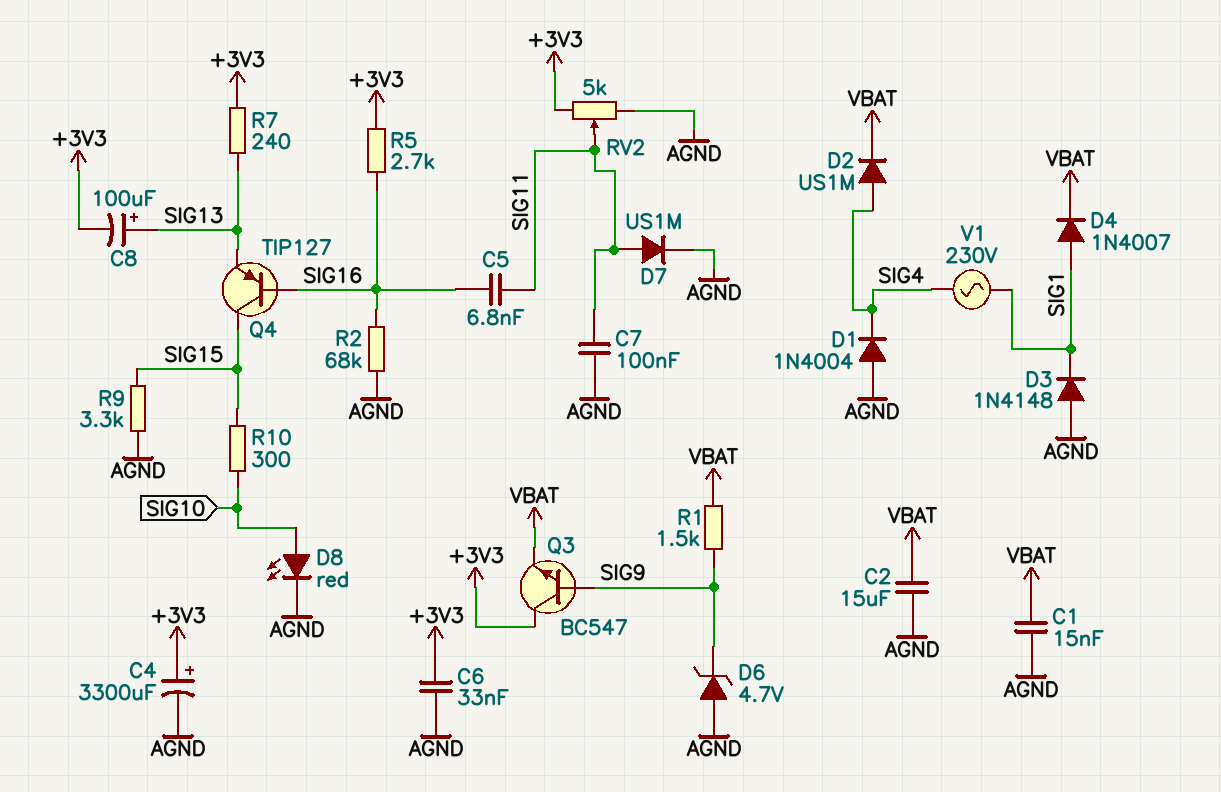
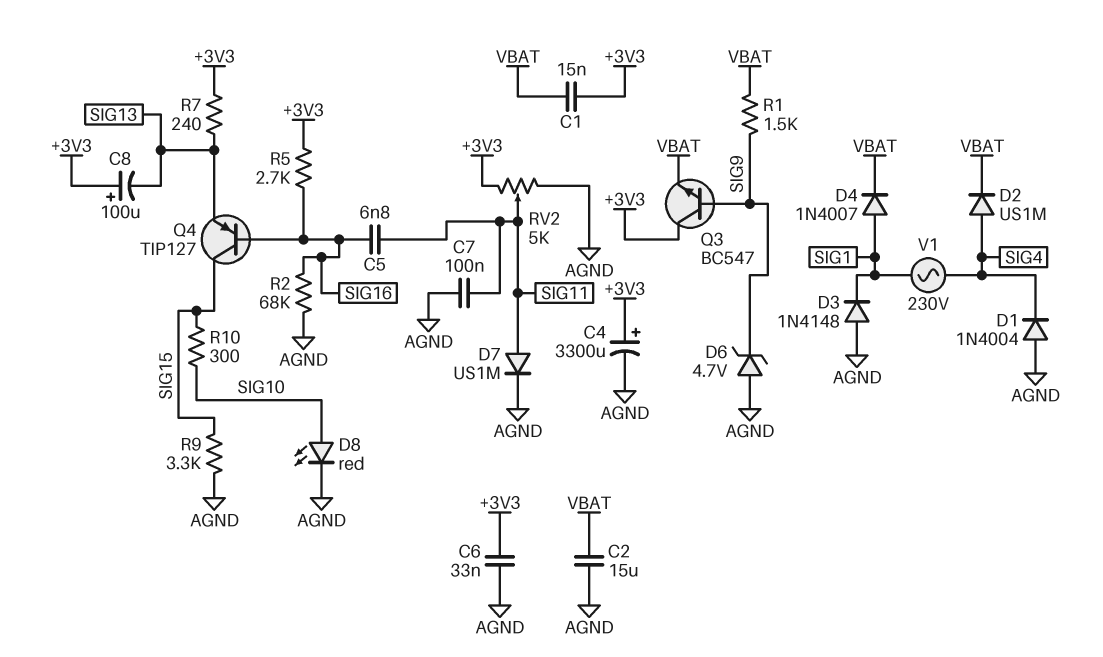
C1: 15nF (AGND, VBAT) -> 15nF (+3V3, VBAT)
C8: 100uF (plus SIG13, minus +3V3) -> 100uF (plus +3V3, minus SIG13)

